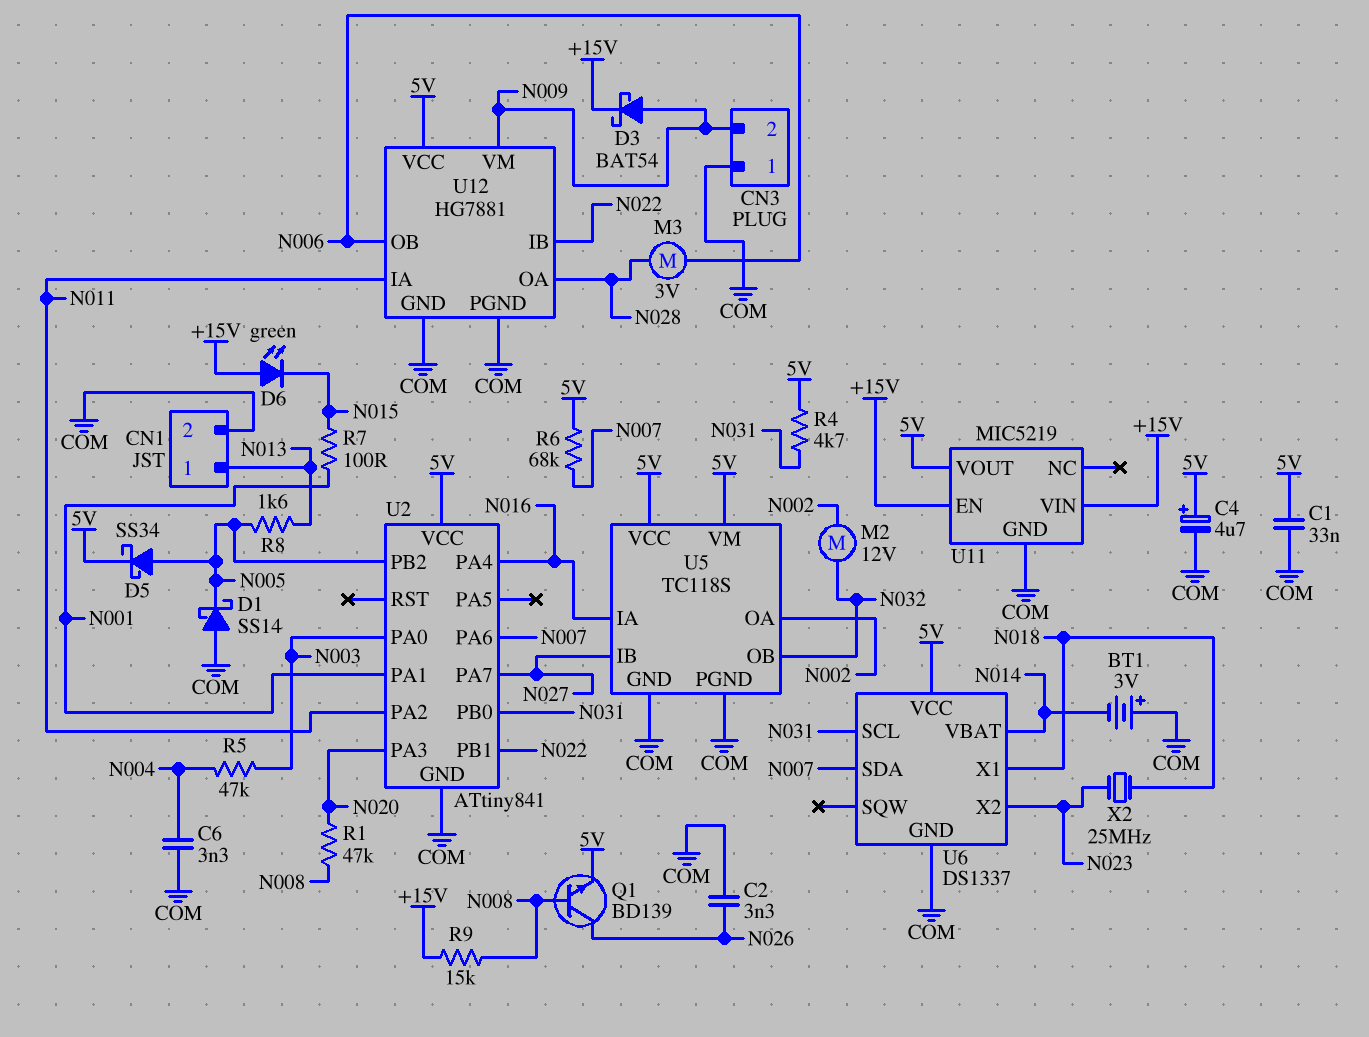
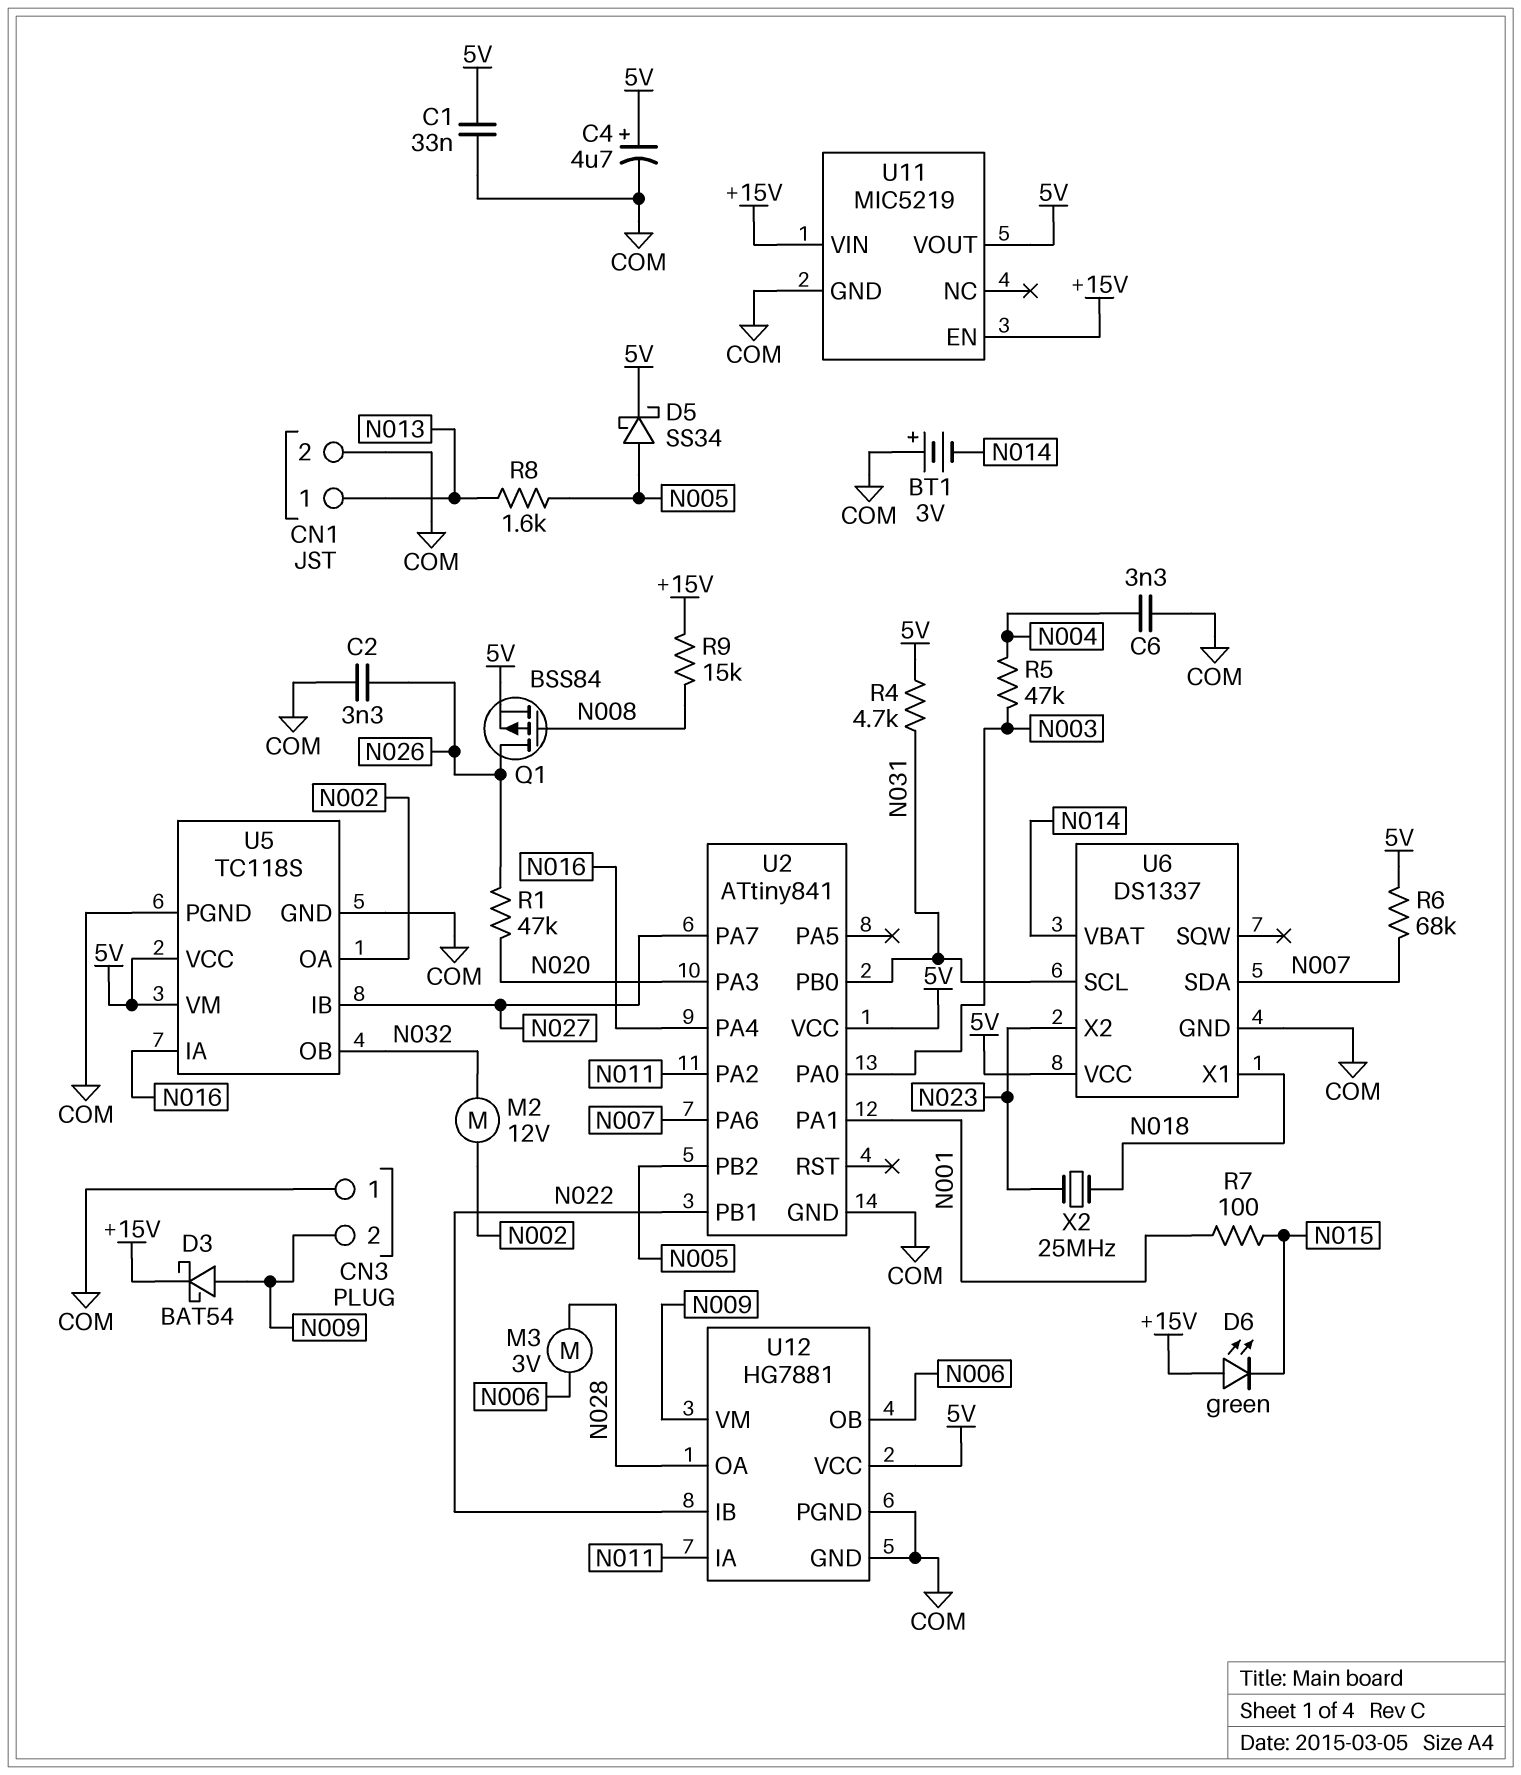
D1: schottky SS14 (A COM, K N005) -> none
Q1: NPN BD139 (B N008, C N026, E 5V) -> PMOS BSS84 (G N008, D N026, S 5V)
R1: 47k (N008, N020) -> 47k (N020, N026)

